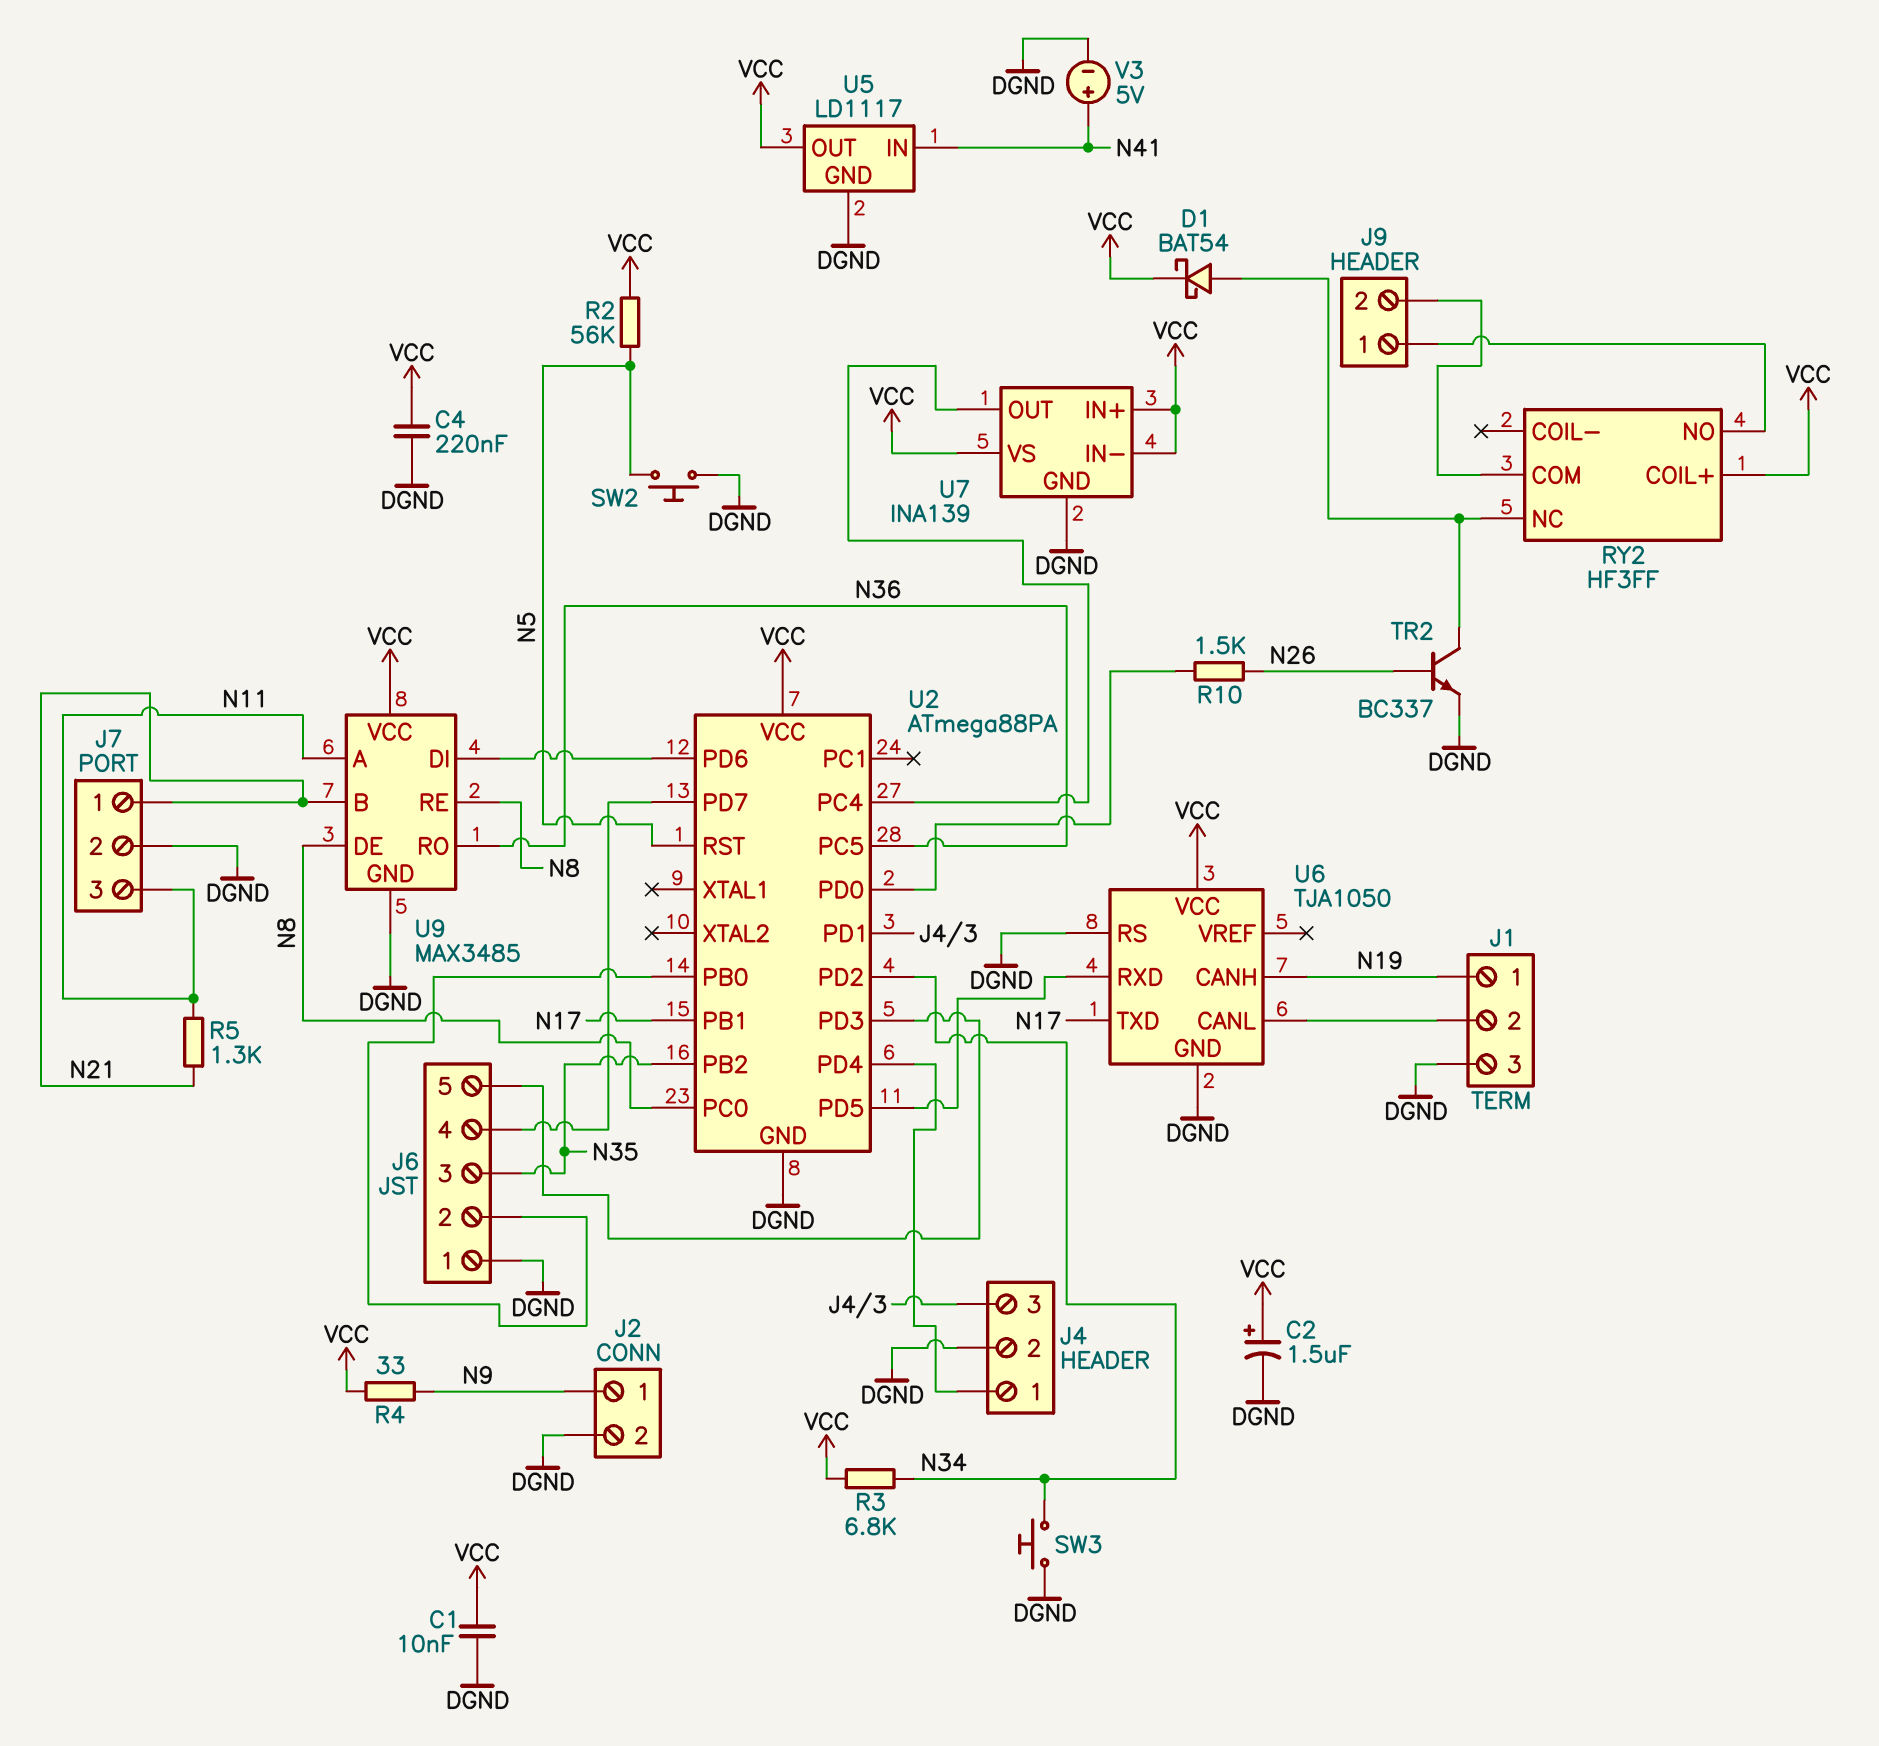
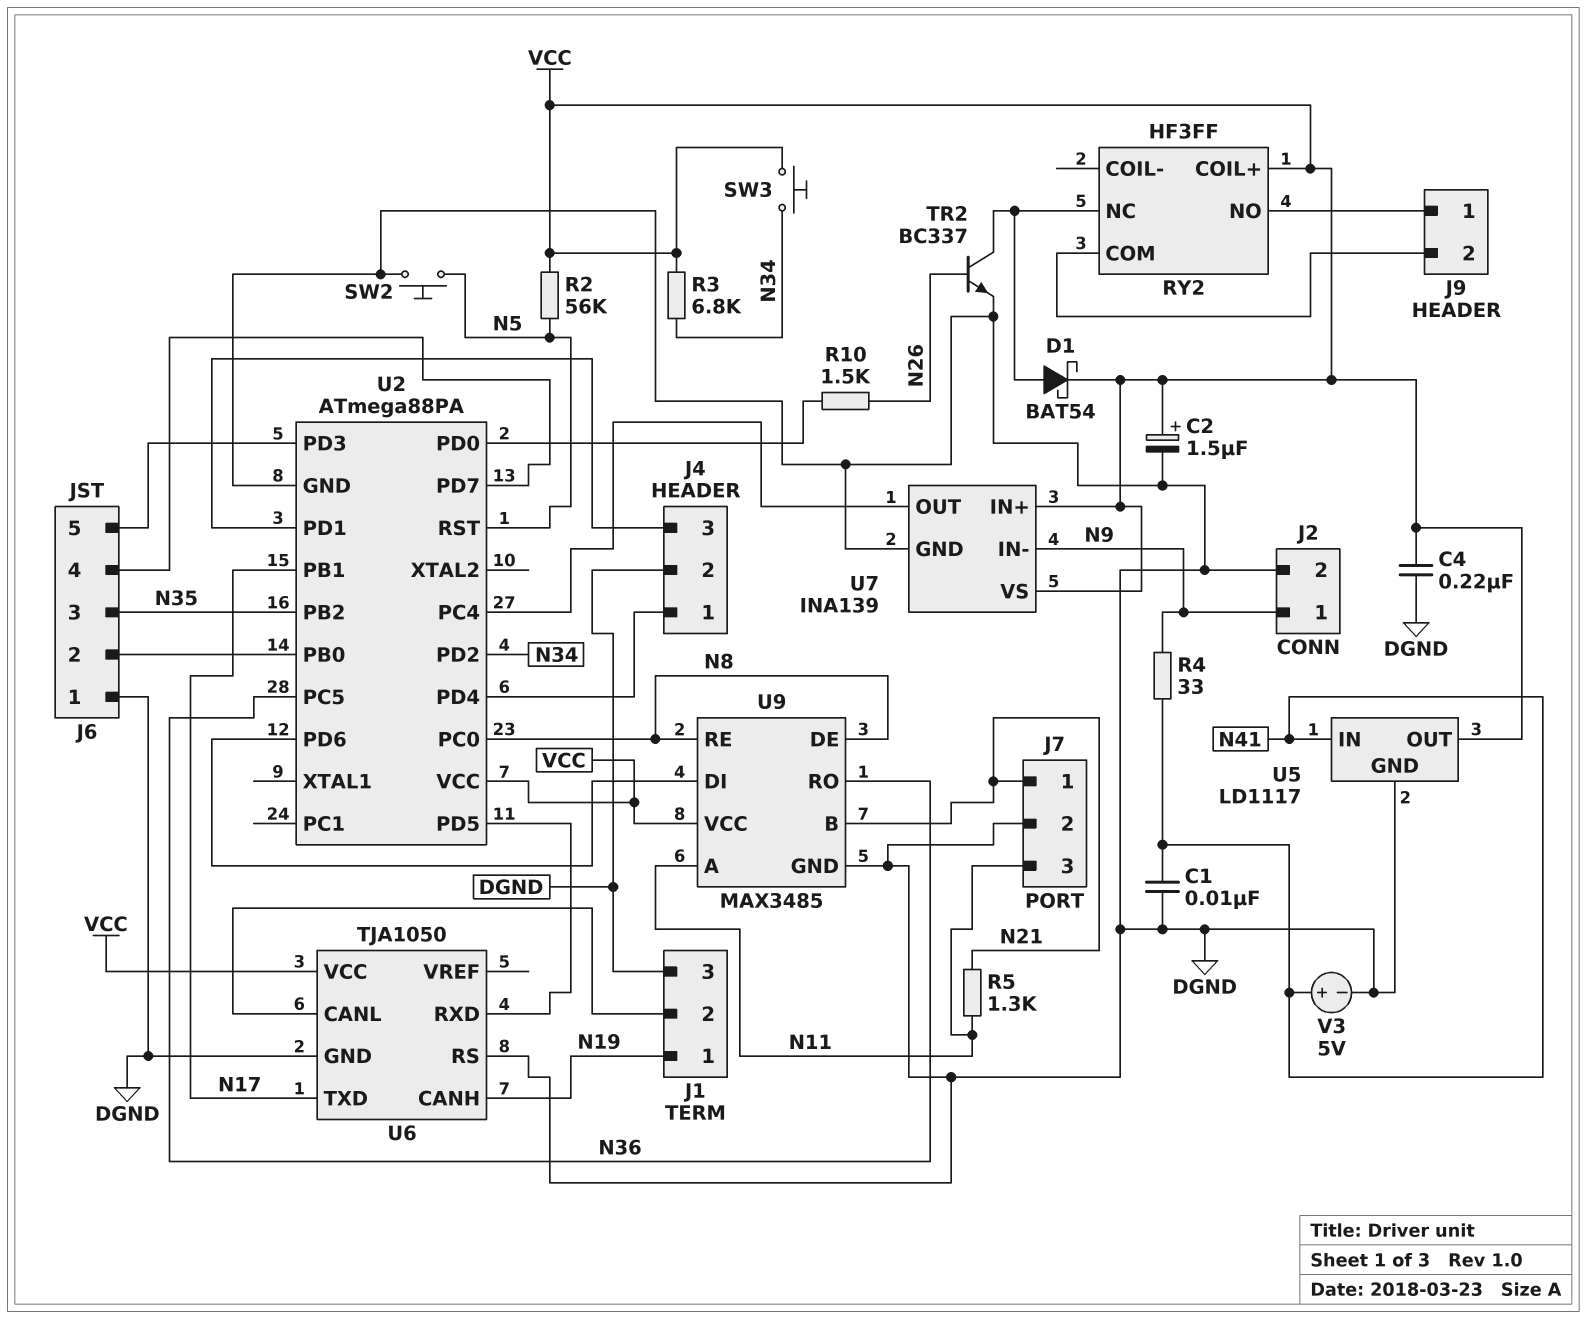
C1: 10nF (DGND, VCC) -> 10nF (DGND, N41)
R4: 33 (N9, VCC) -> 33 (N9, N41)
SW3: button (DGND, N34) -> button (N34, VCC)
U7 pin IN-: VCC -> N9

